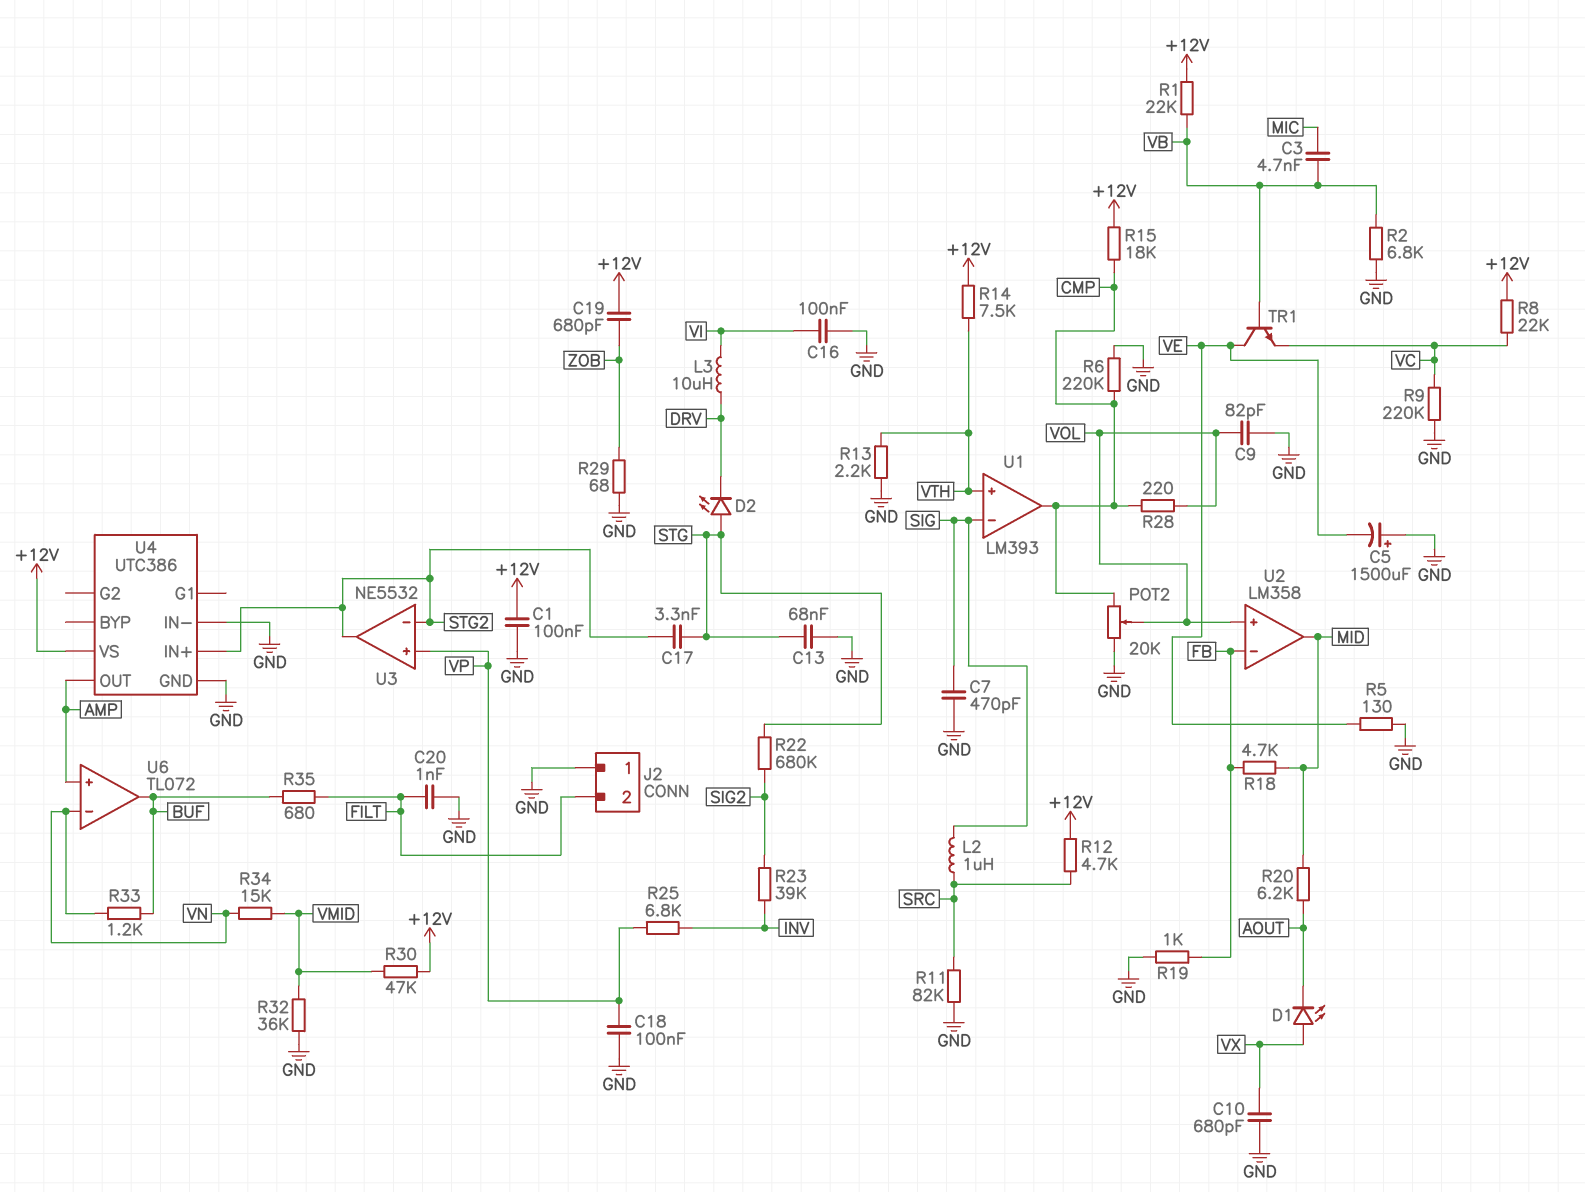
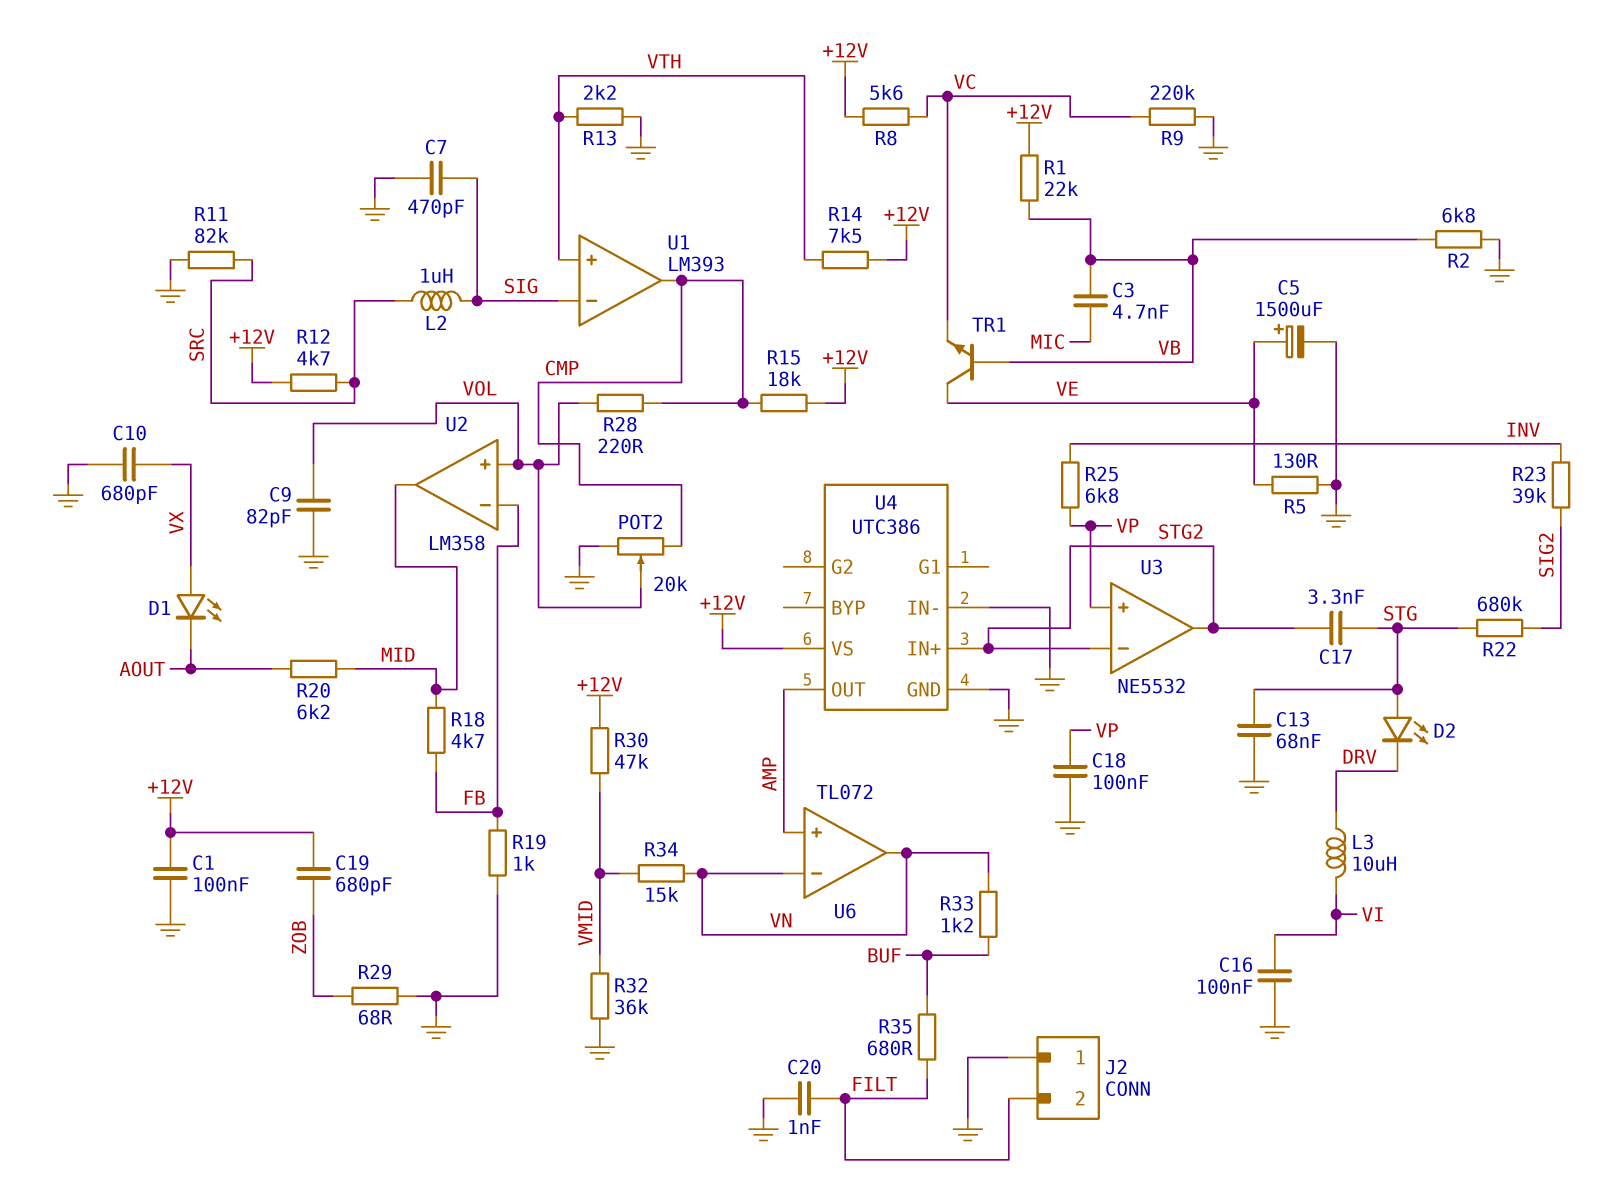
C5: 1500uF (plus GND, minus VE) -> 1500uF (plus VE, minus GND)
R6: 220k (CMP, GND) -> none
R8: 22k (+12V, VC) -> 5.6k (+12V, VC)
U6 pin out: BUF -> VN

